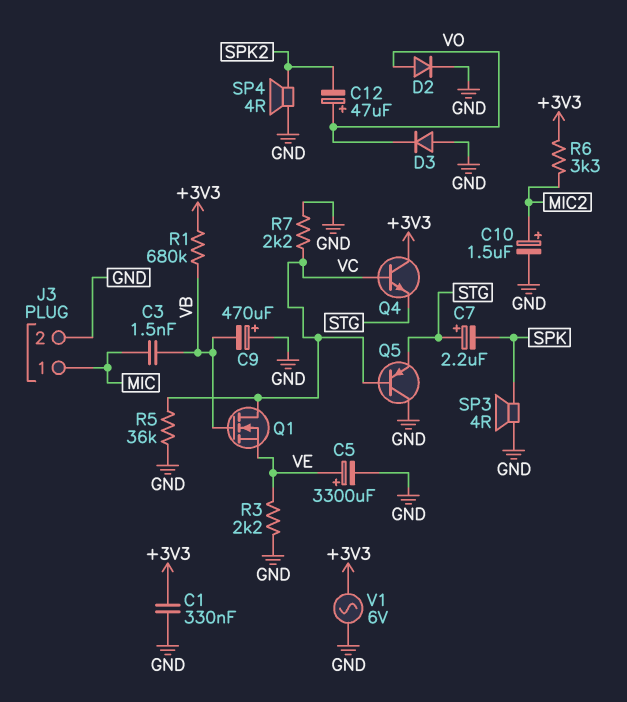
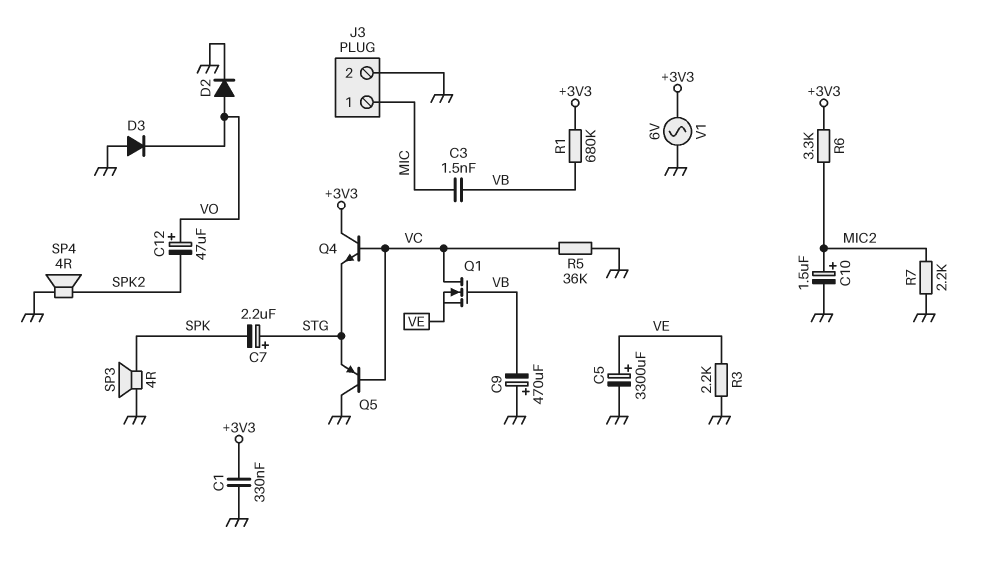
R7: 2.2k (GND, VC) -> 2.2k (GND, MIC2)

